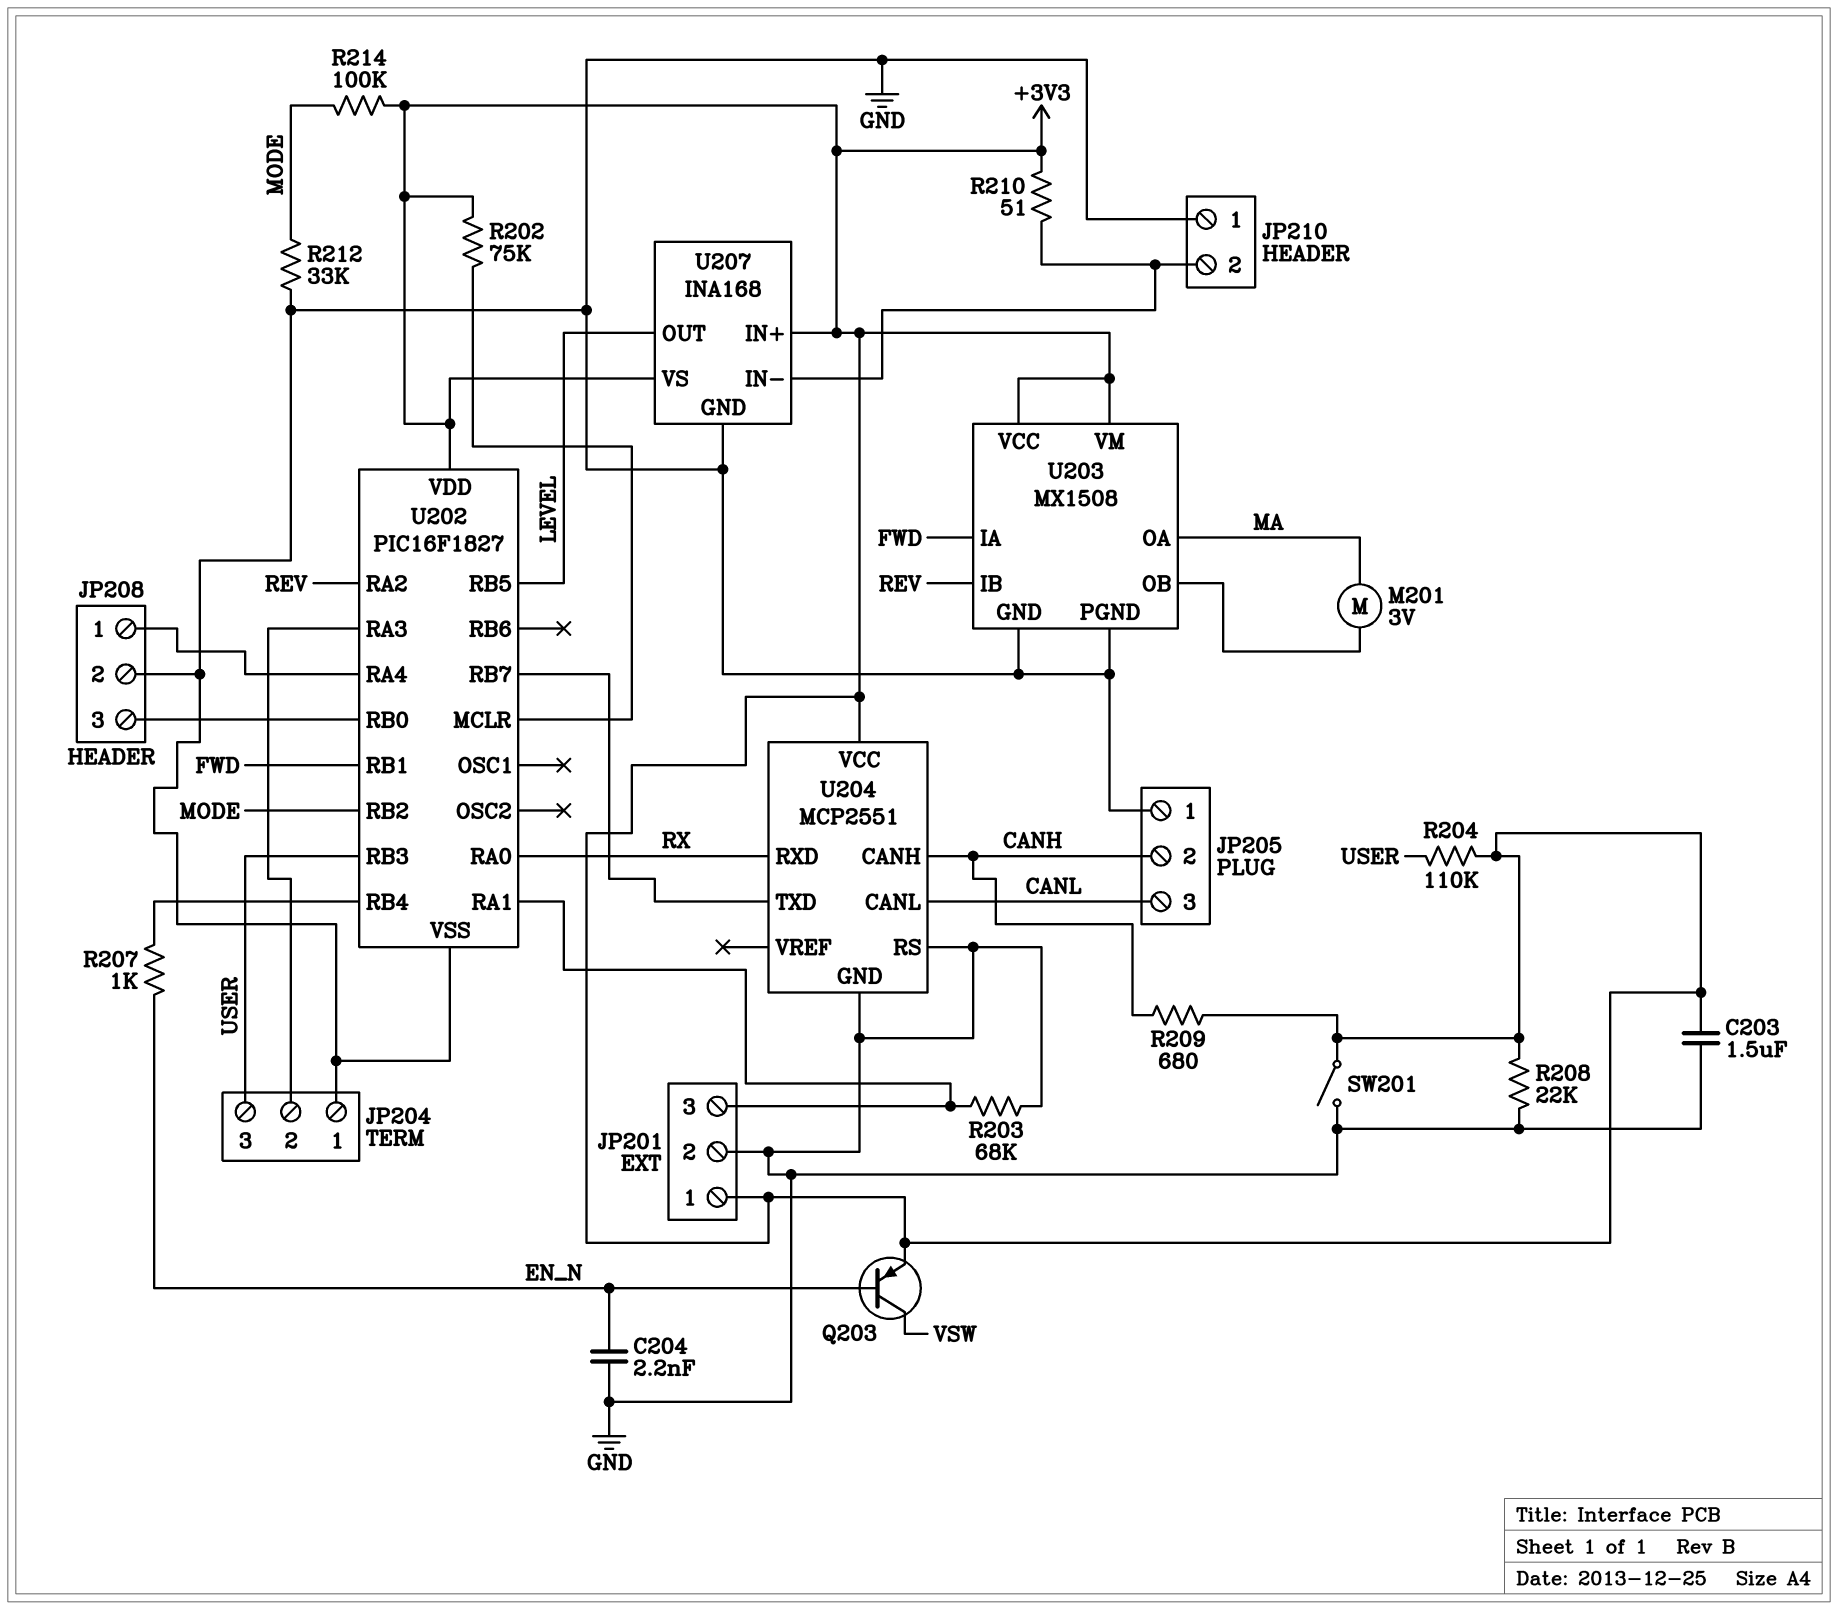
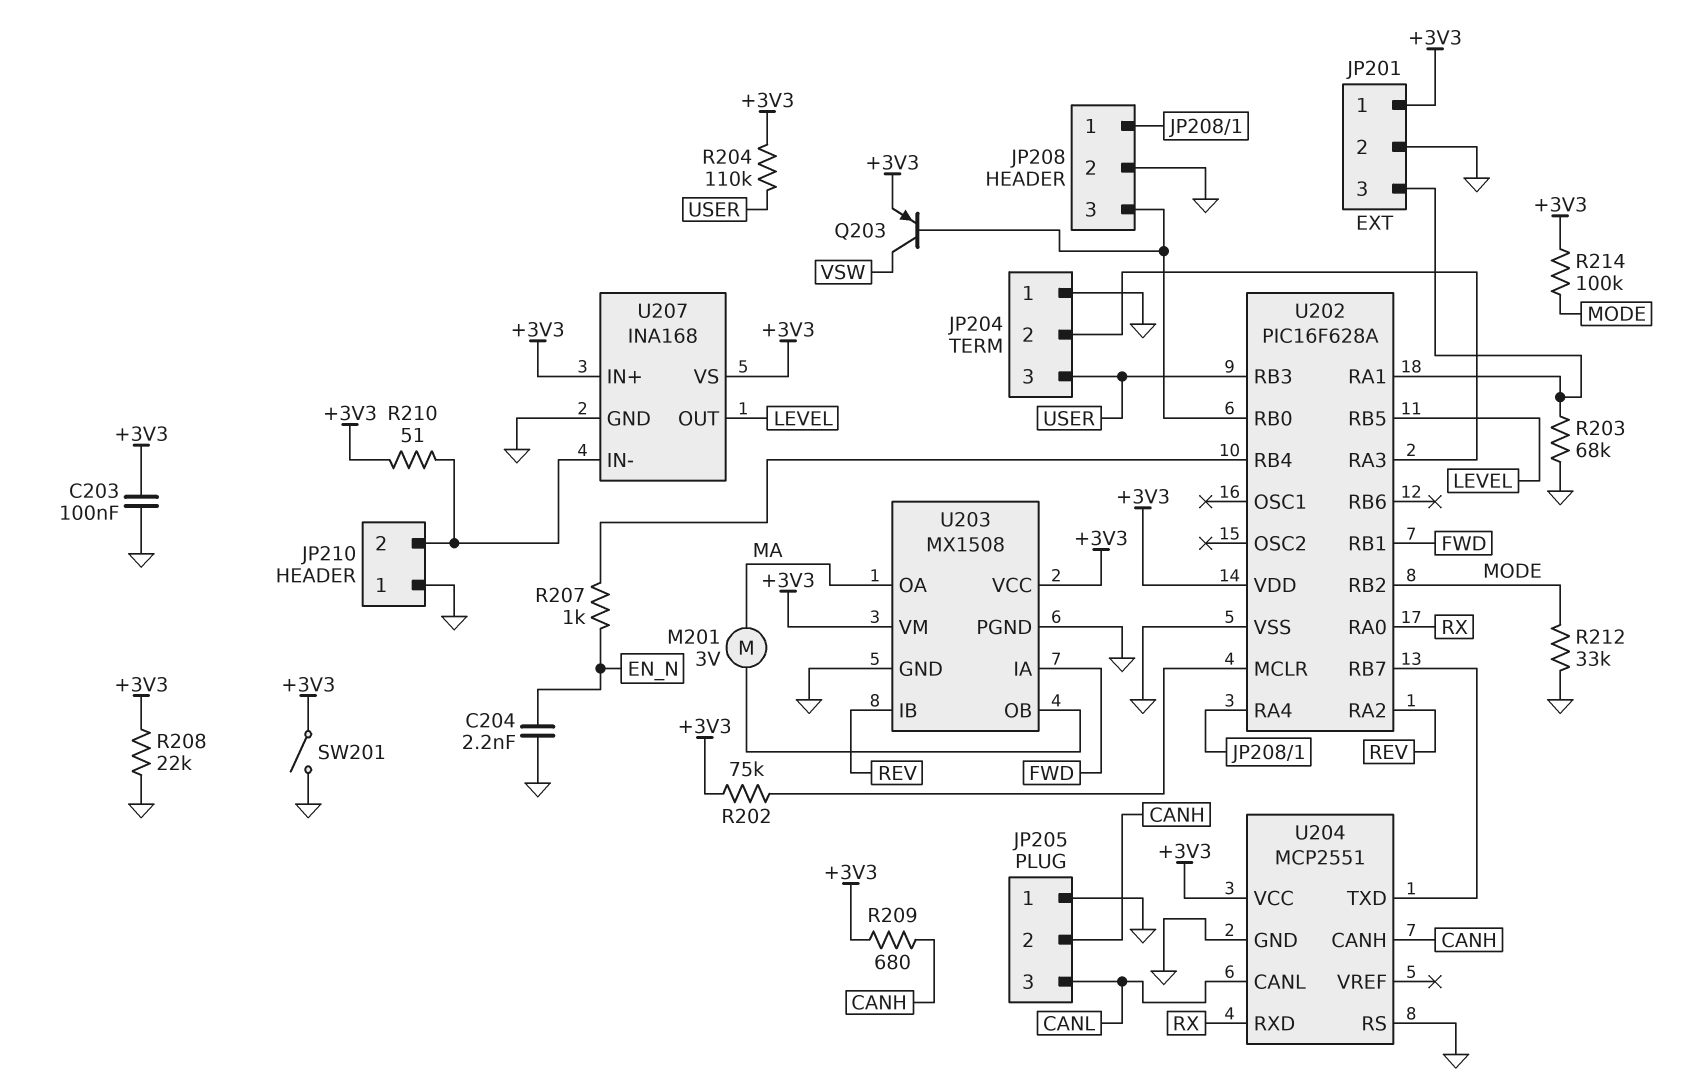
C203: 1.5uF (+3V3, GND) -> 100nF (+3V3, GND)
Q203: PNP (B EN_N, C VSW, E +3V3) -> PNP (B JP208/3, C VSW, E +3V3)
U202: PIC16F1827 -> PIC16F628A

